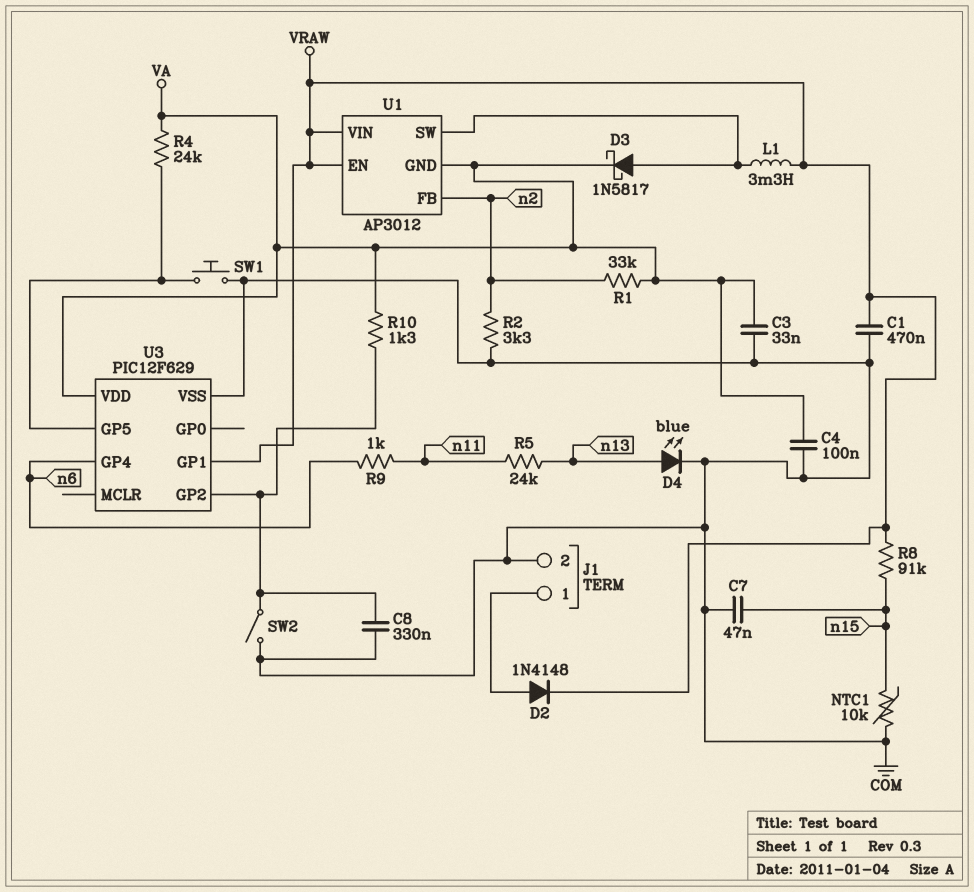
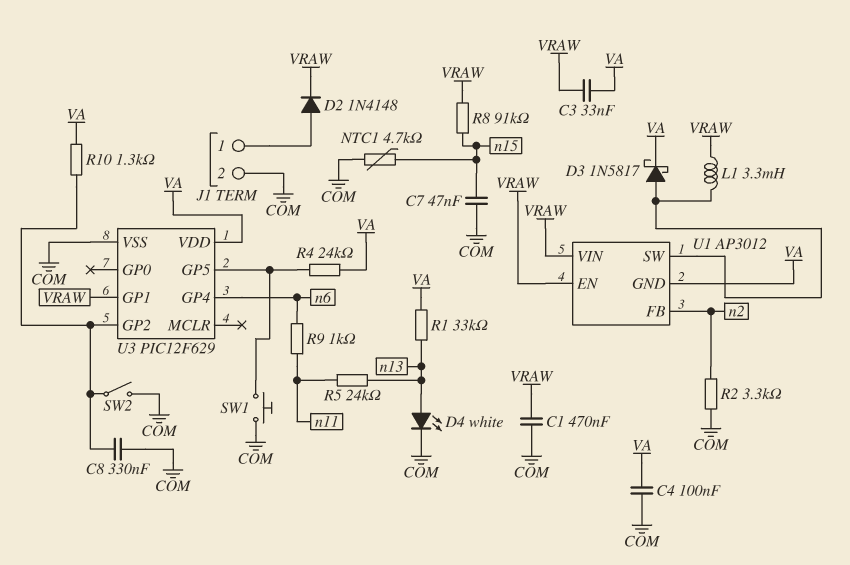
C3: 33nF (COM, VA) -> 33nF (VA, VRAW)
D4: LED blue (A n13, K COM) -> LED white (A n13, K COM)
NTC1: 10k (COM, n15) -> 4.7k (COM, n15)
R1: 33k (VA, n2) -> 33k (VA, n13)

